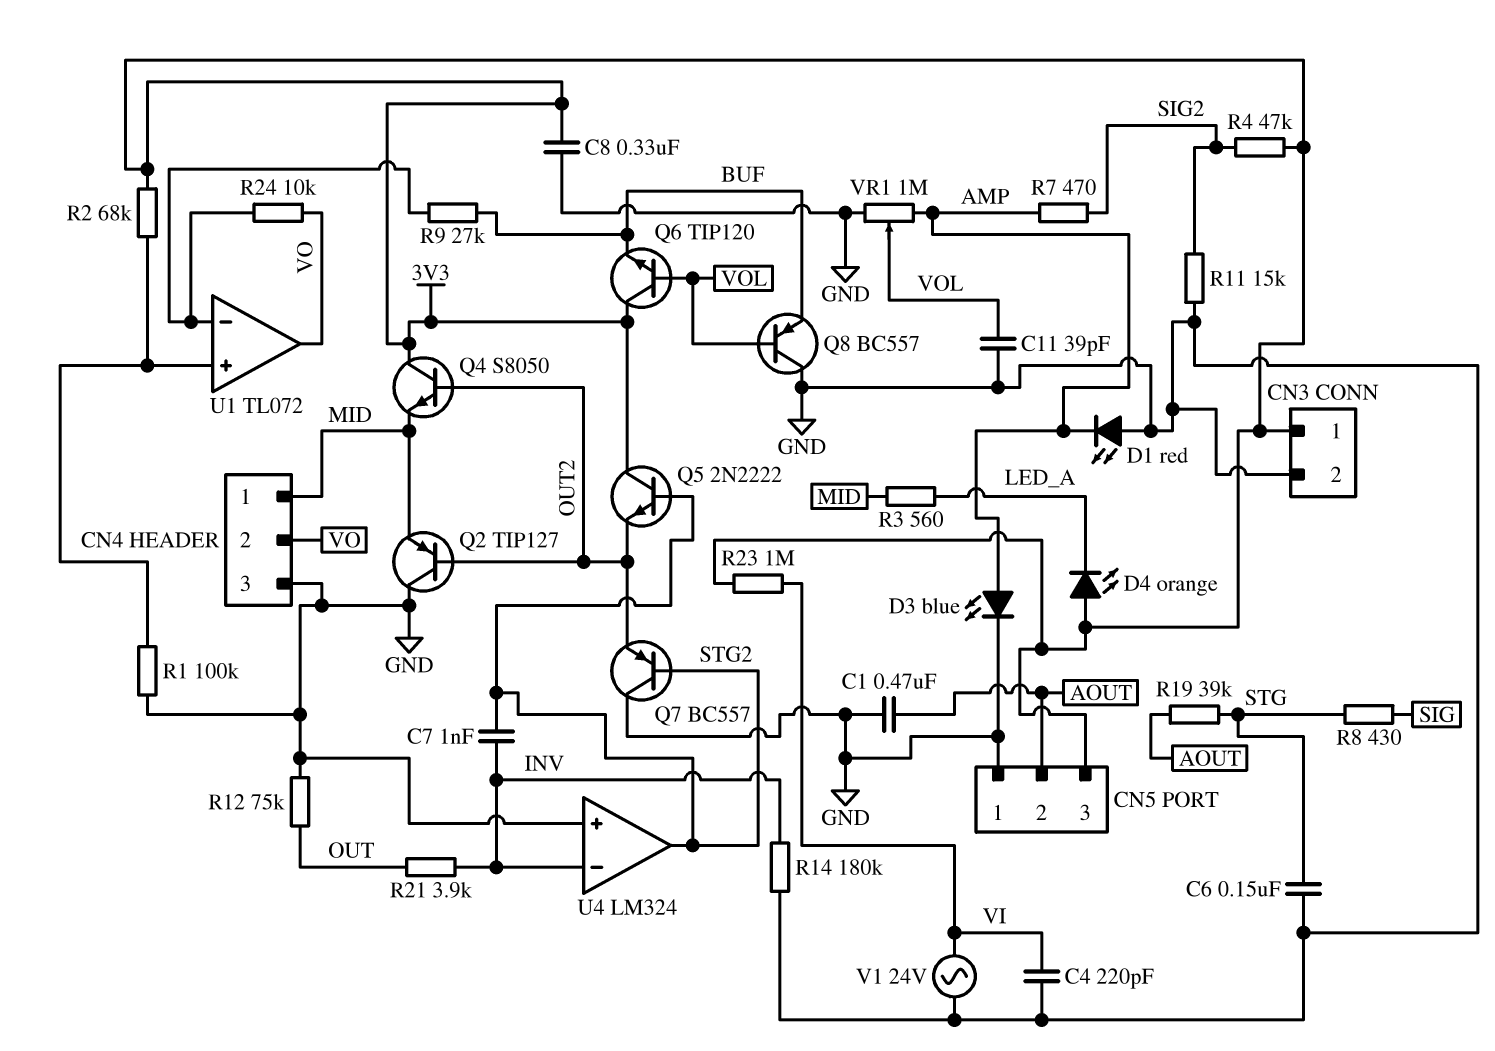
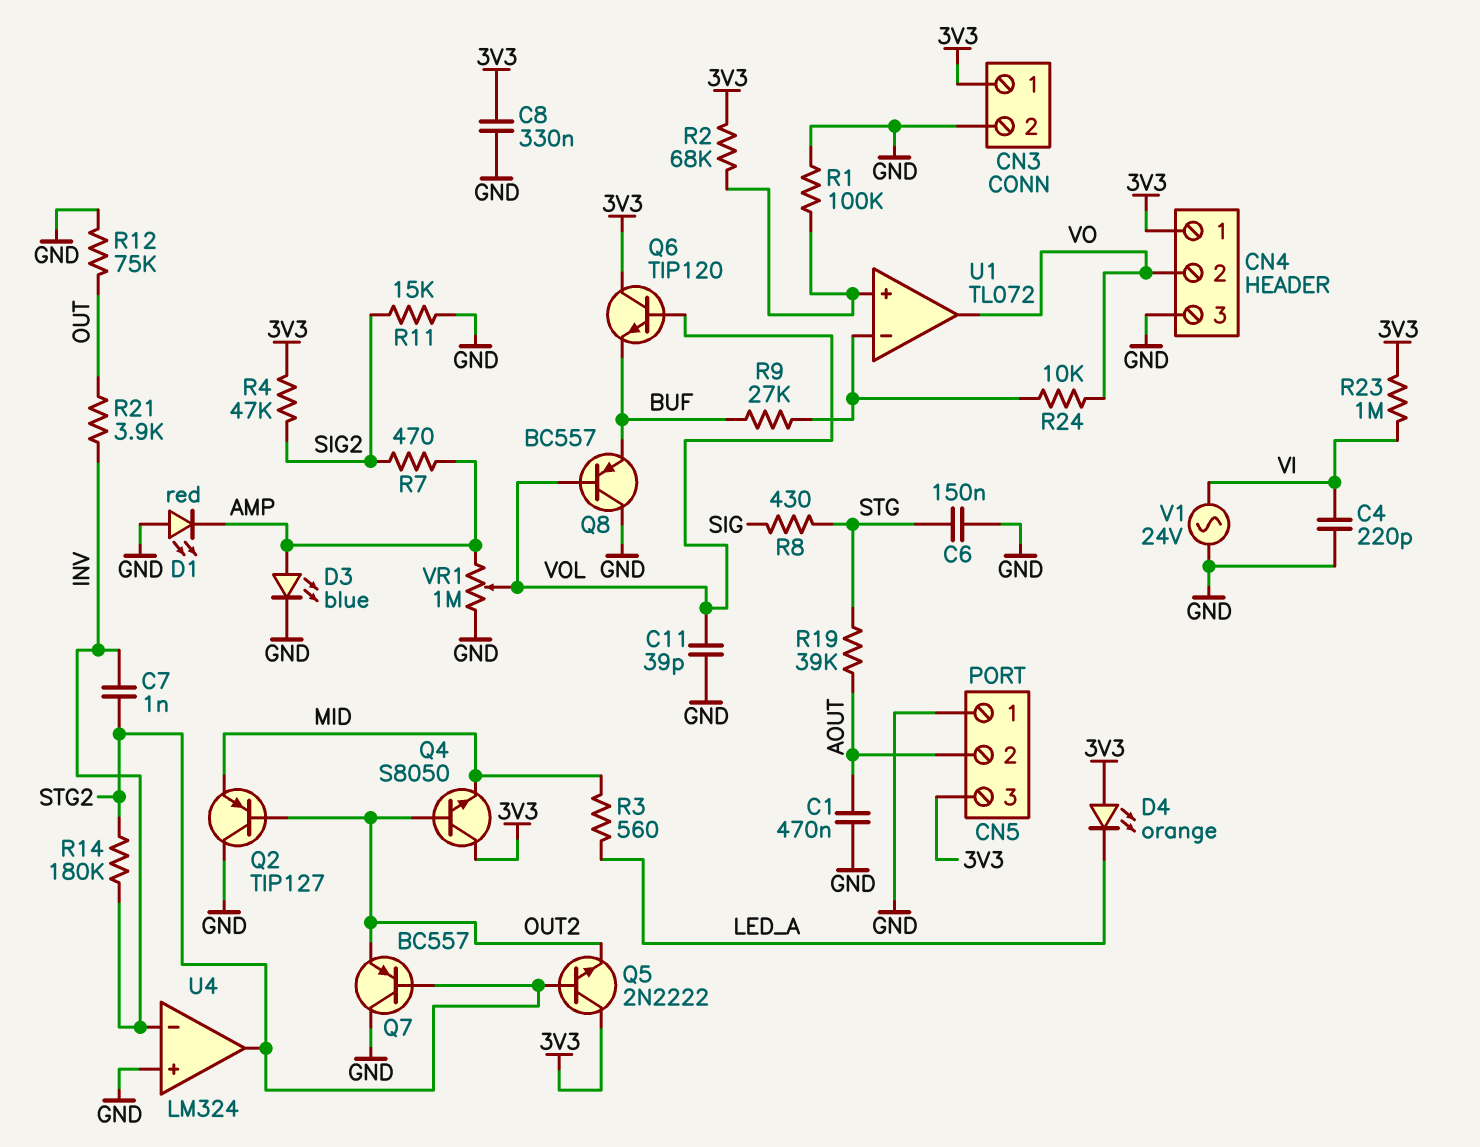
CN4 pin 1: MID -> 3V3
R14: 180k (GND, INV) -> 180k (INV, STG2)

